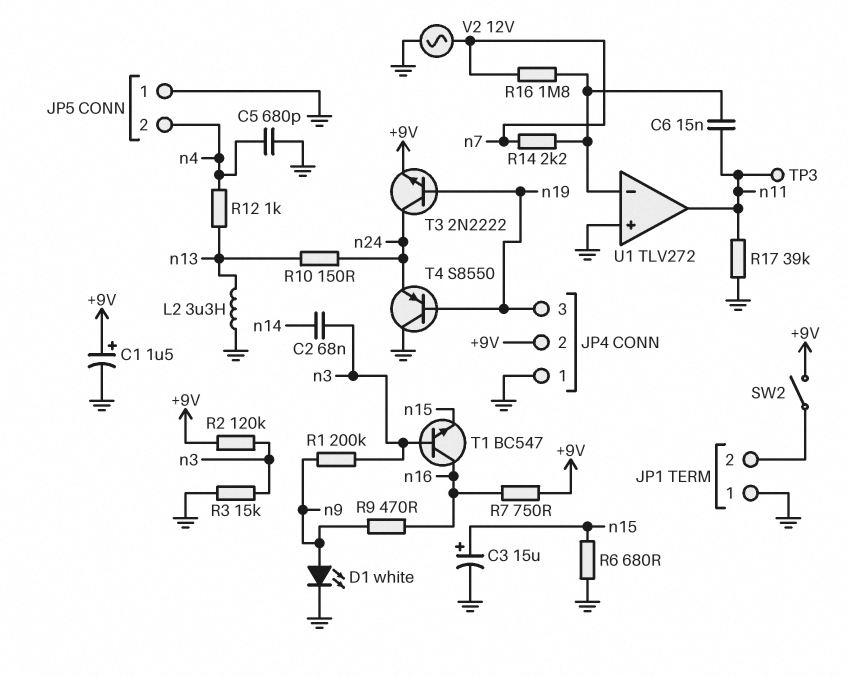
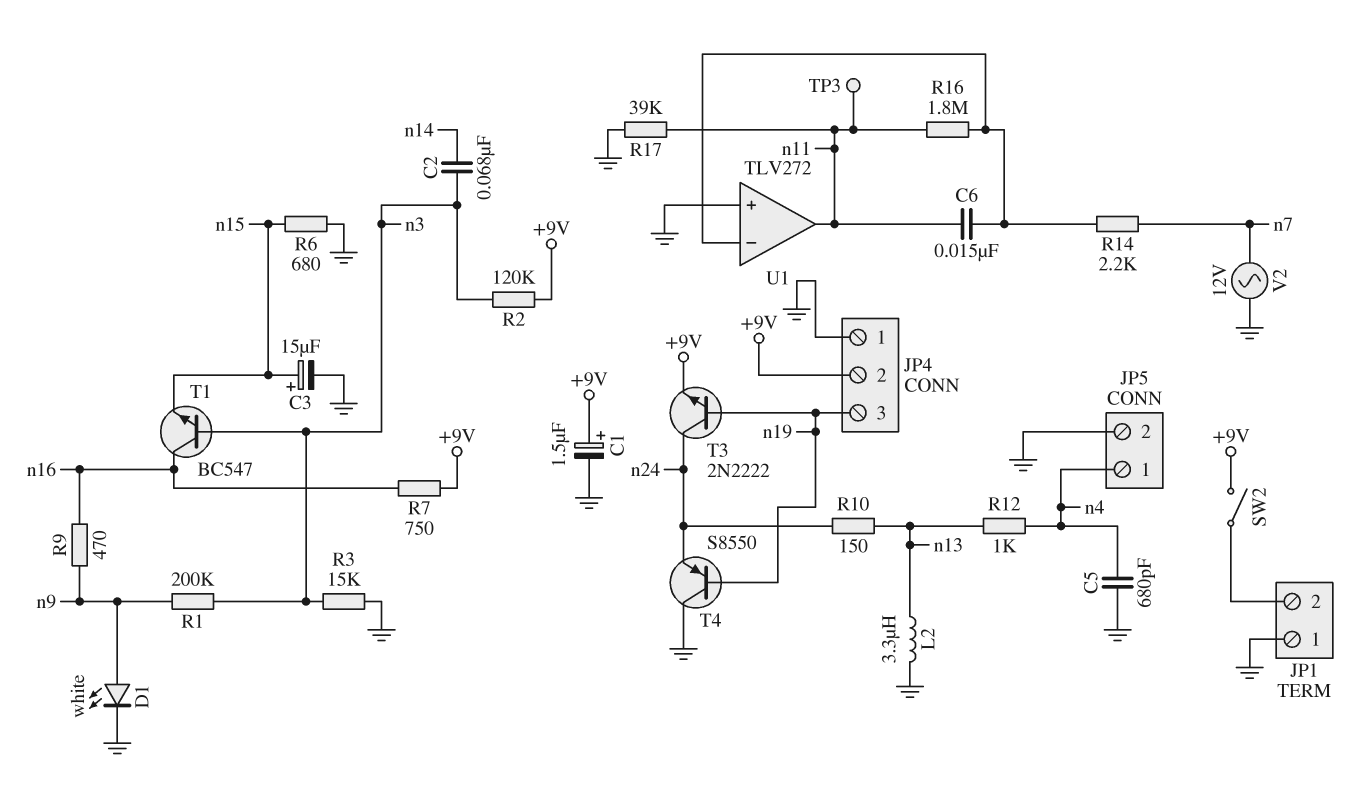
JP5 pin 1: GND -> n4
JP5 pin 2: n4 -> GND
R16: 1.8M (U1/in-, n7) -> 1.8M (U1/in-, n11)

